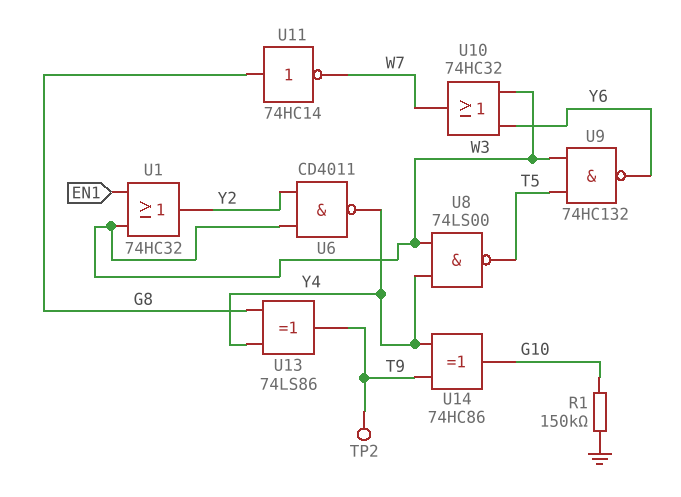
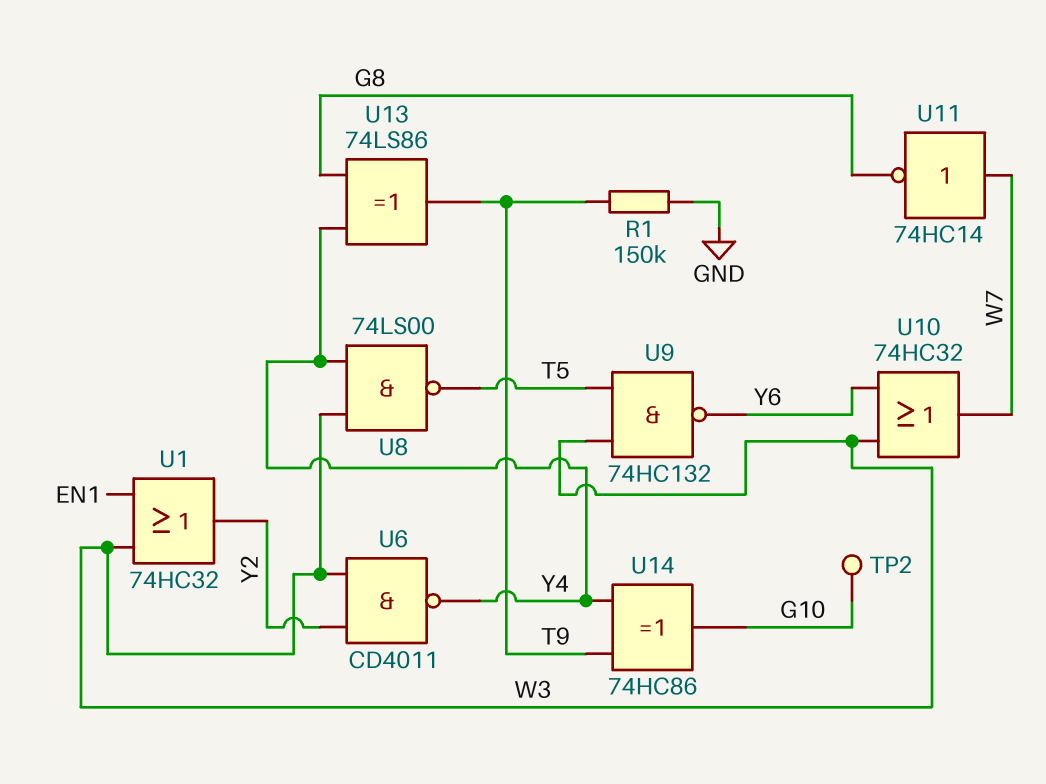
R1: 150k (G10, GND) -> 150k (GND, T9)
TP2: test point (T9) -> test point (G10)
U11: NOT 74HC14 (in G8, out W7) -> NOT 74HC14 (in W7, out G8)

